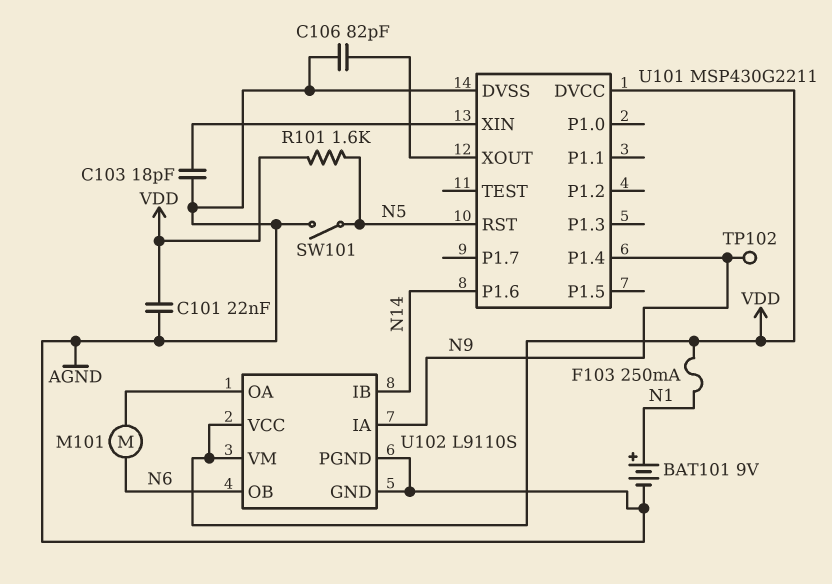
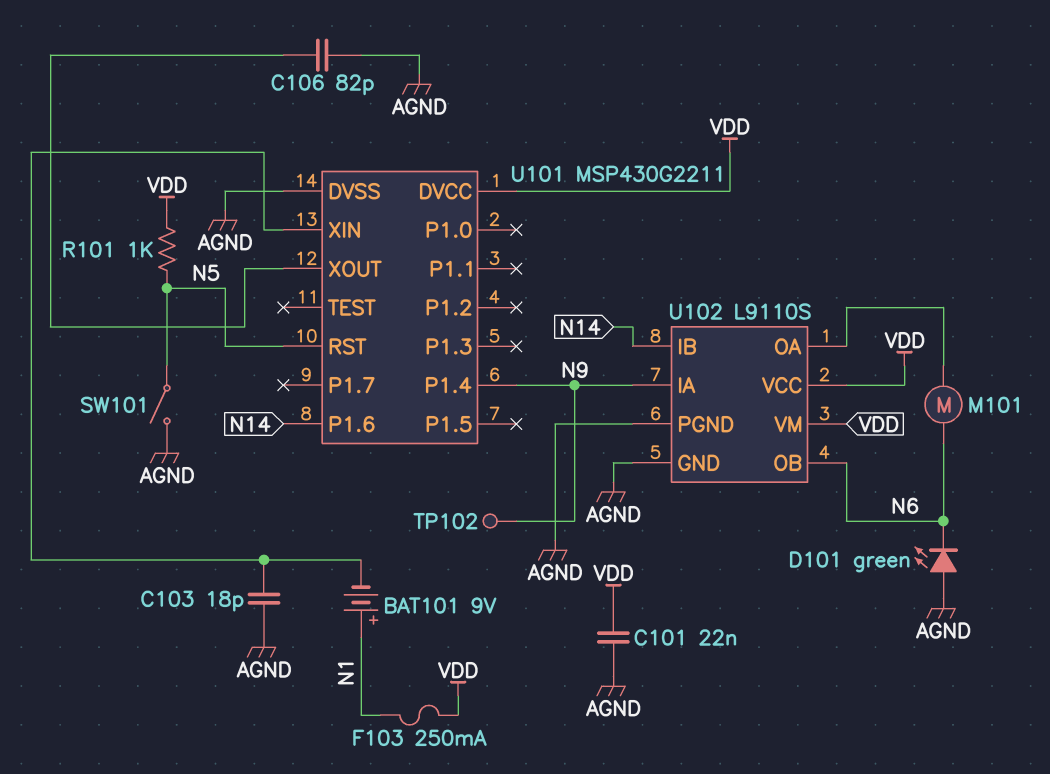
BAT101: 9V (plus N1, minus AGND) -> 9V (plus N1, minus U101/XIN)
D101: none -> LED green (A AGND, K N6)
R101: 1.6k (N5, VDD) -> 1k (N5, VDD)

